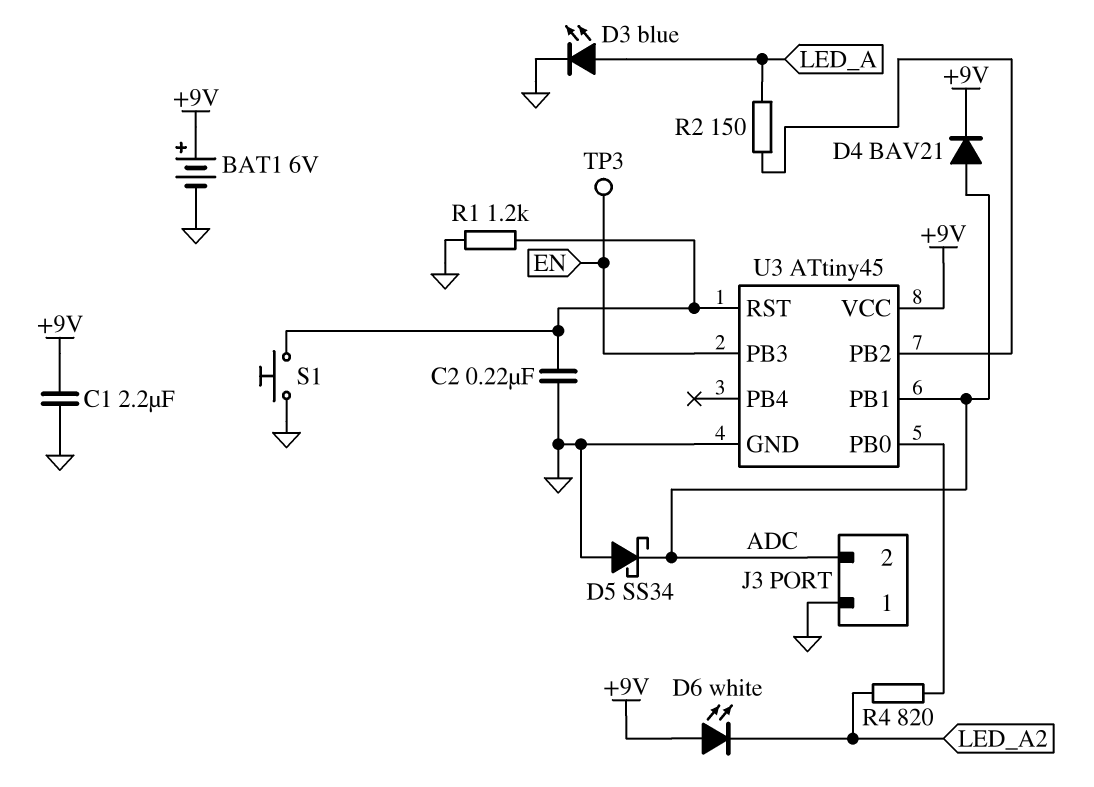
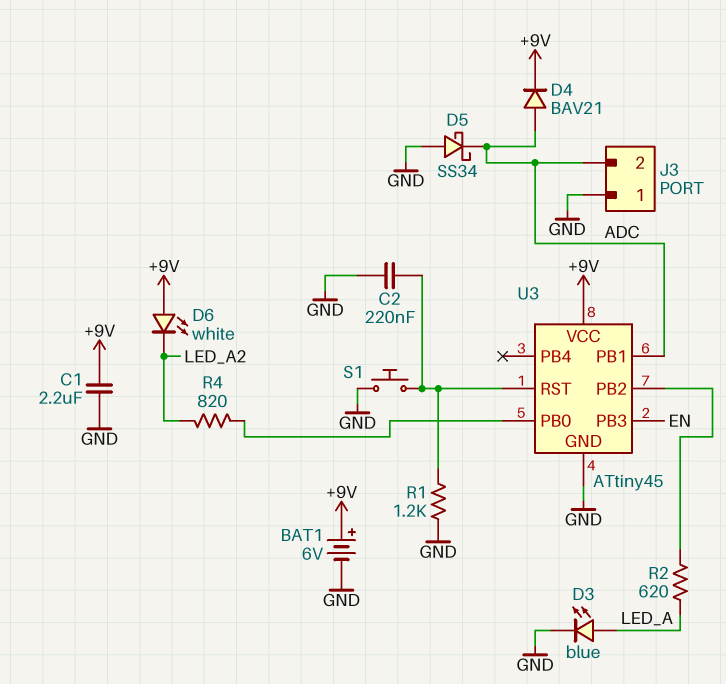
R2: 150 (LED_A, U3/PB2) -> 620 (LED_A, U3/PB2)
TP3: test point (EN) -> none

